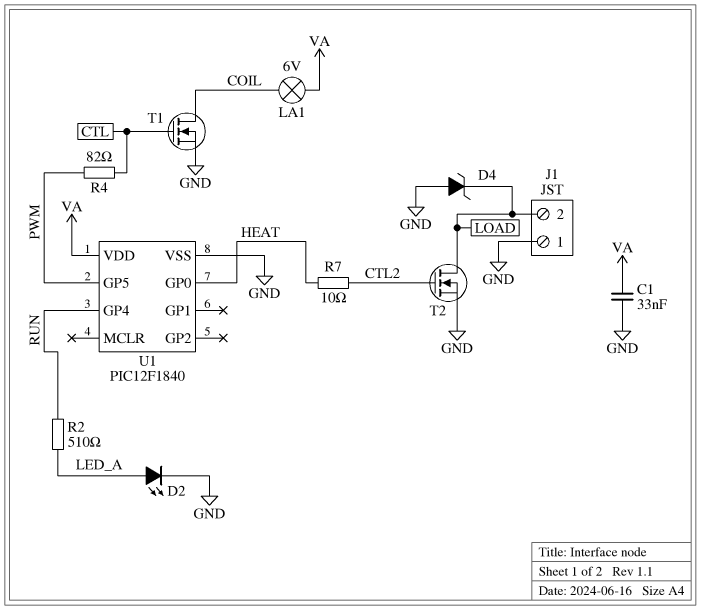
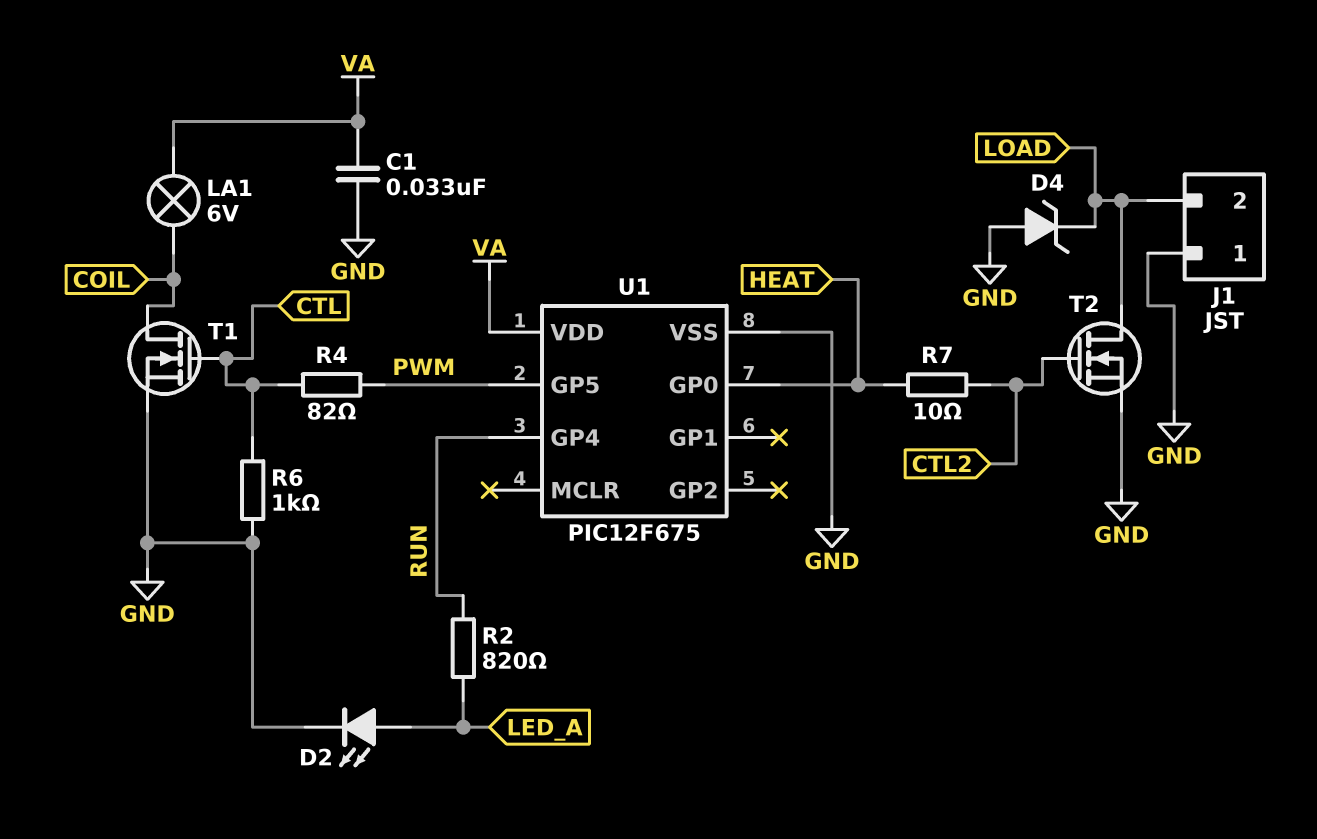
R2: 510 (LED_A, RUN) -> 820 (LED_A, RUN)
R6: none -> 1k (CTL, GND)
U1: PIC12F1840 -> PIC12F675

